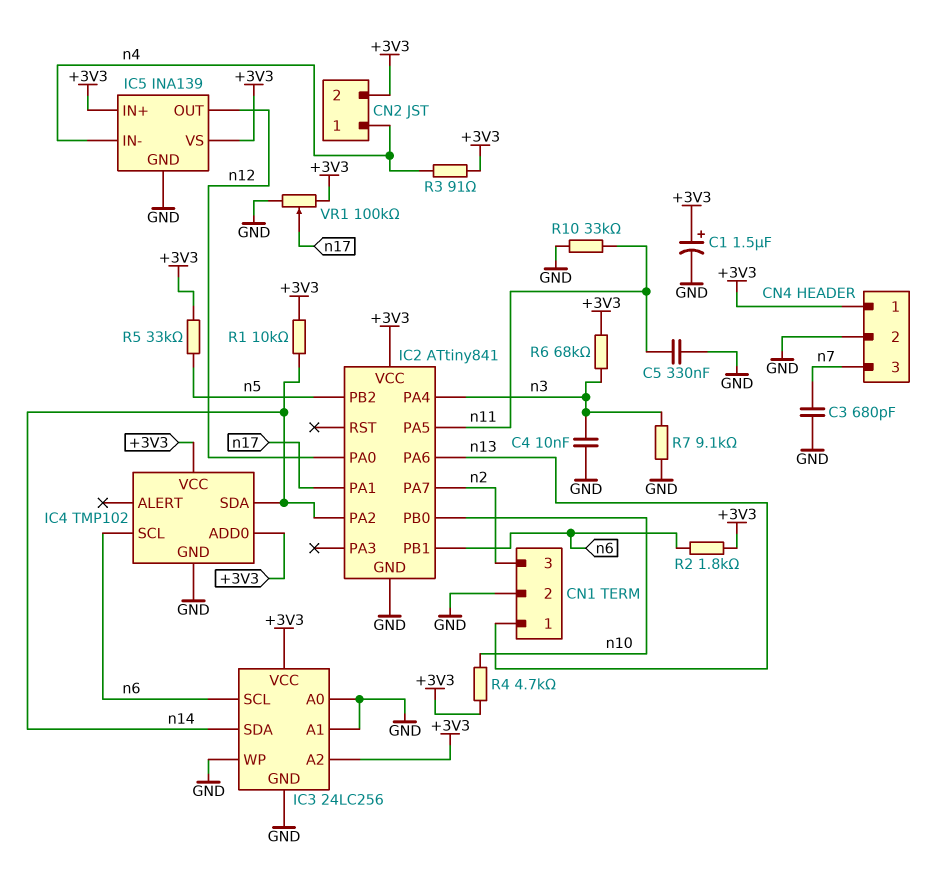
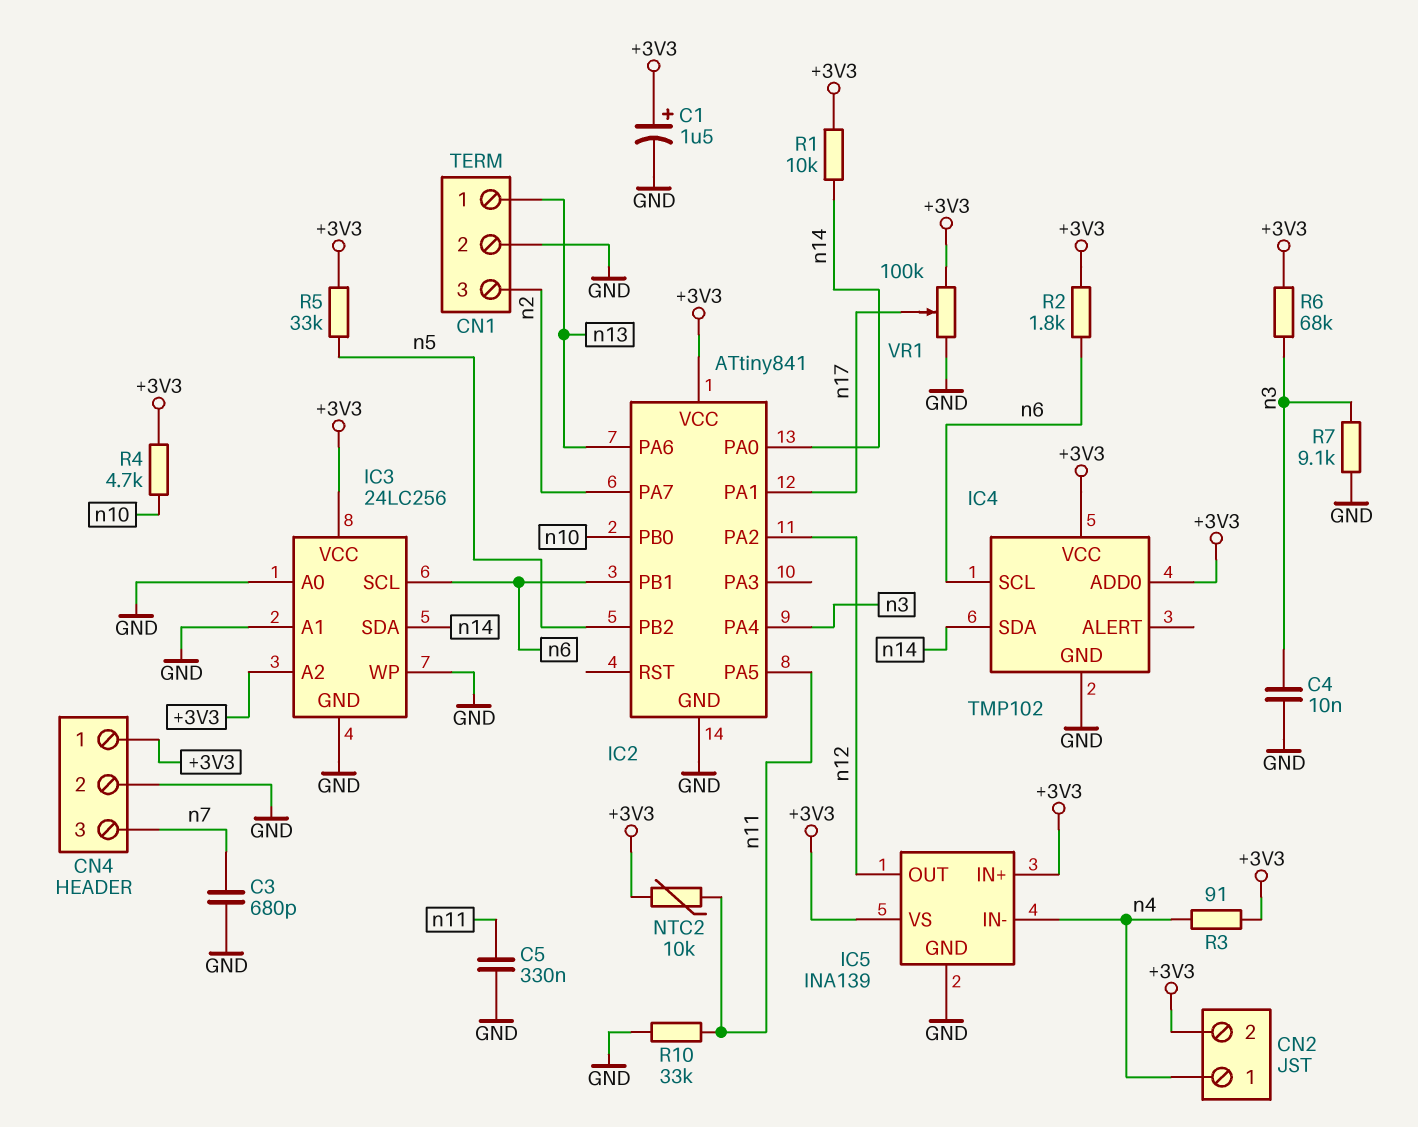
IC2 pin PA0: n12 -> n14
IC2 pin PA2: n14 -> n12
NTC2: none -> 10k (+3V3, n11)

